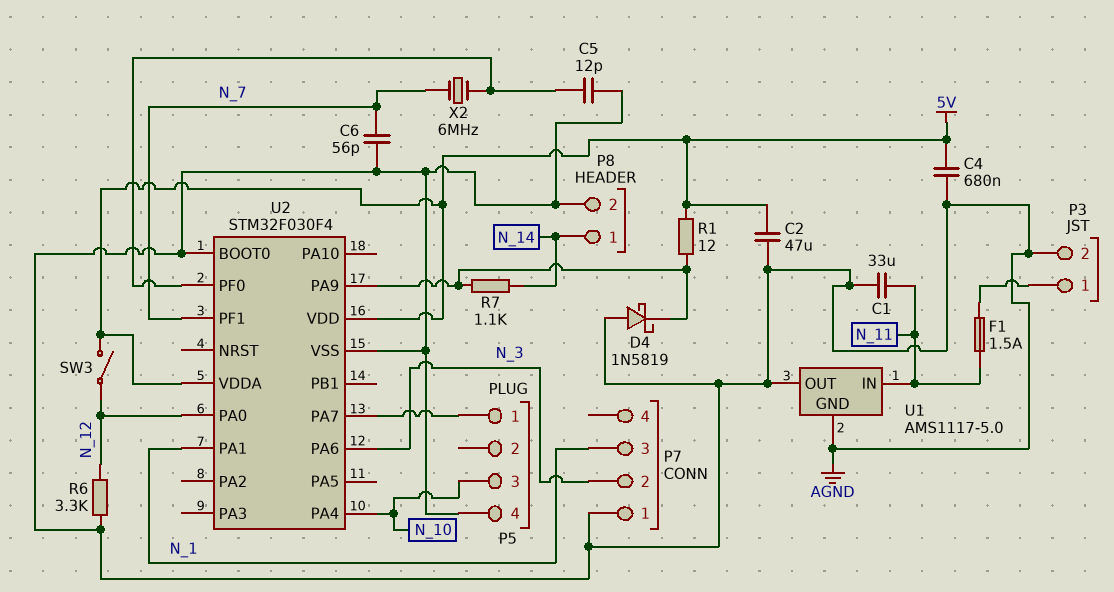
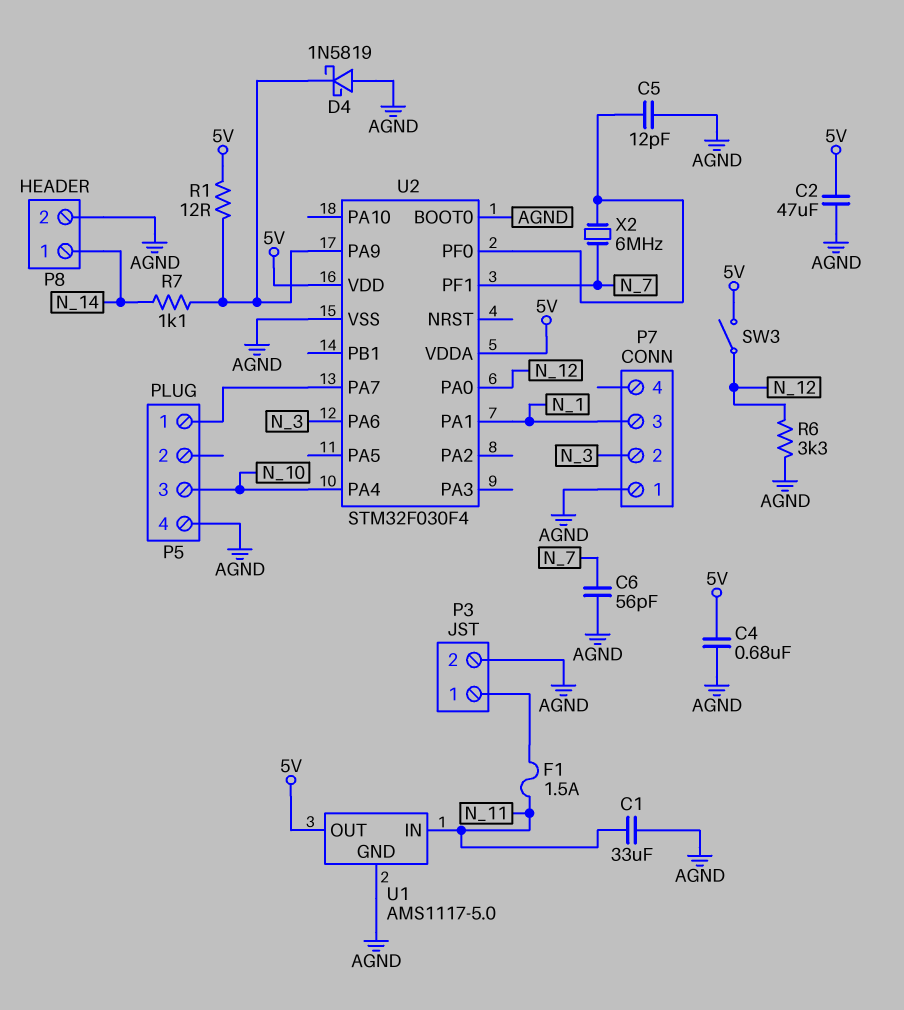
U1 pin OUT: AGND -> 5V

